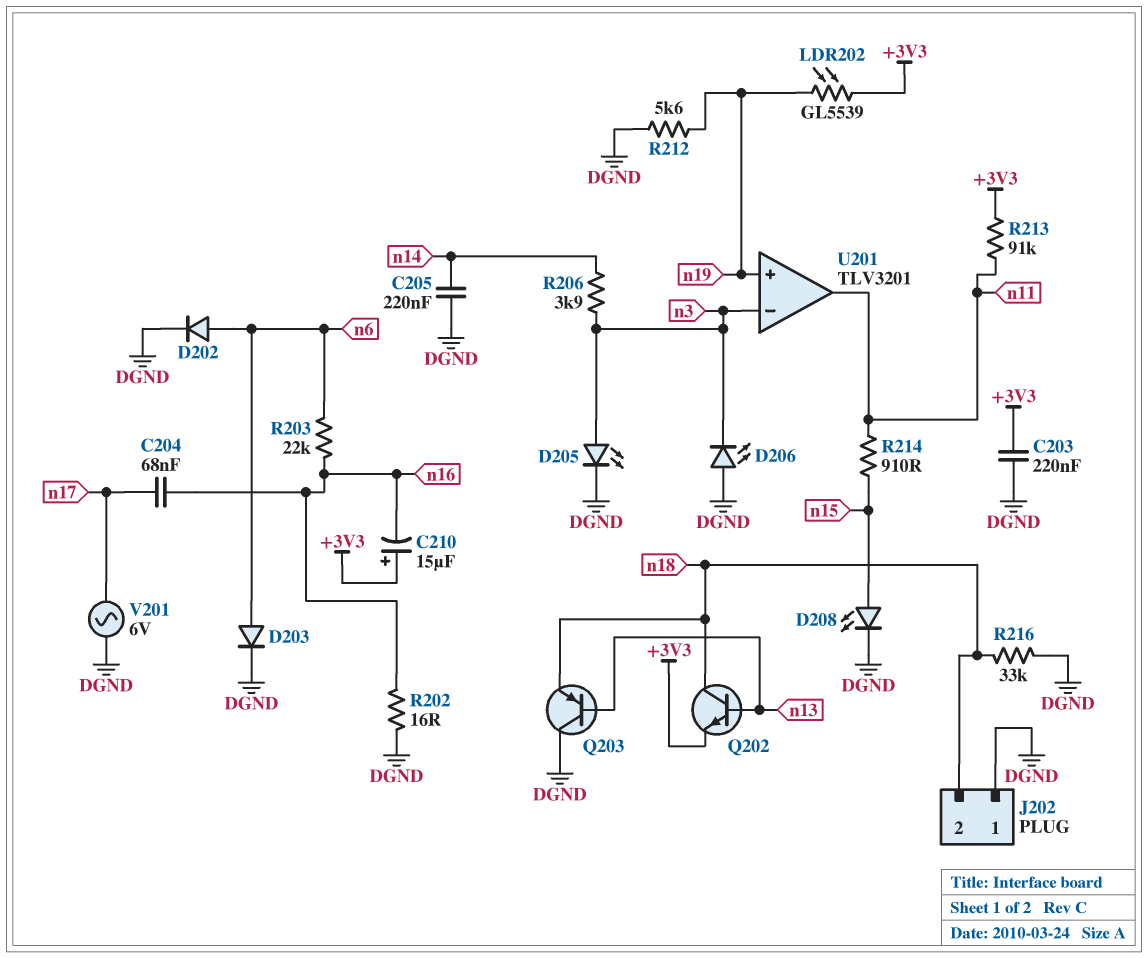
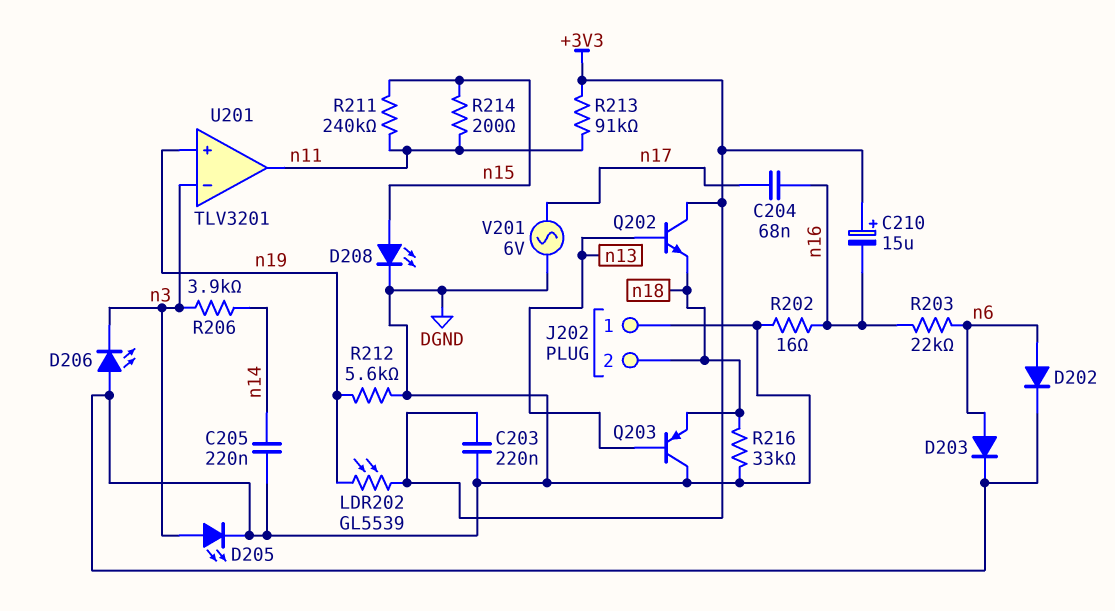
Q202: NPN (B n13, C n18, E +3V3) -> NPN (B n13, C +3V3, E n18)
R211: none -> 240k (n11, n15)
R214: 910 (n11, n15) -> 200 (n11, n15)

